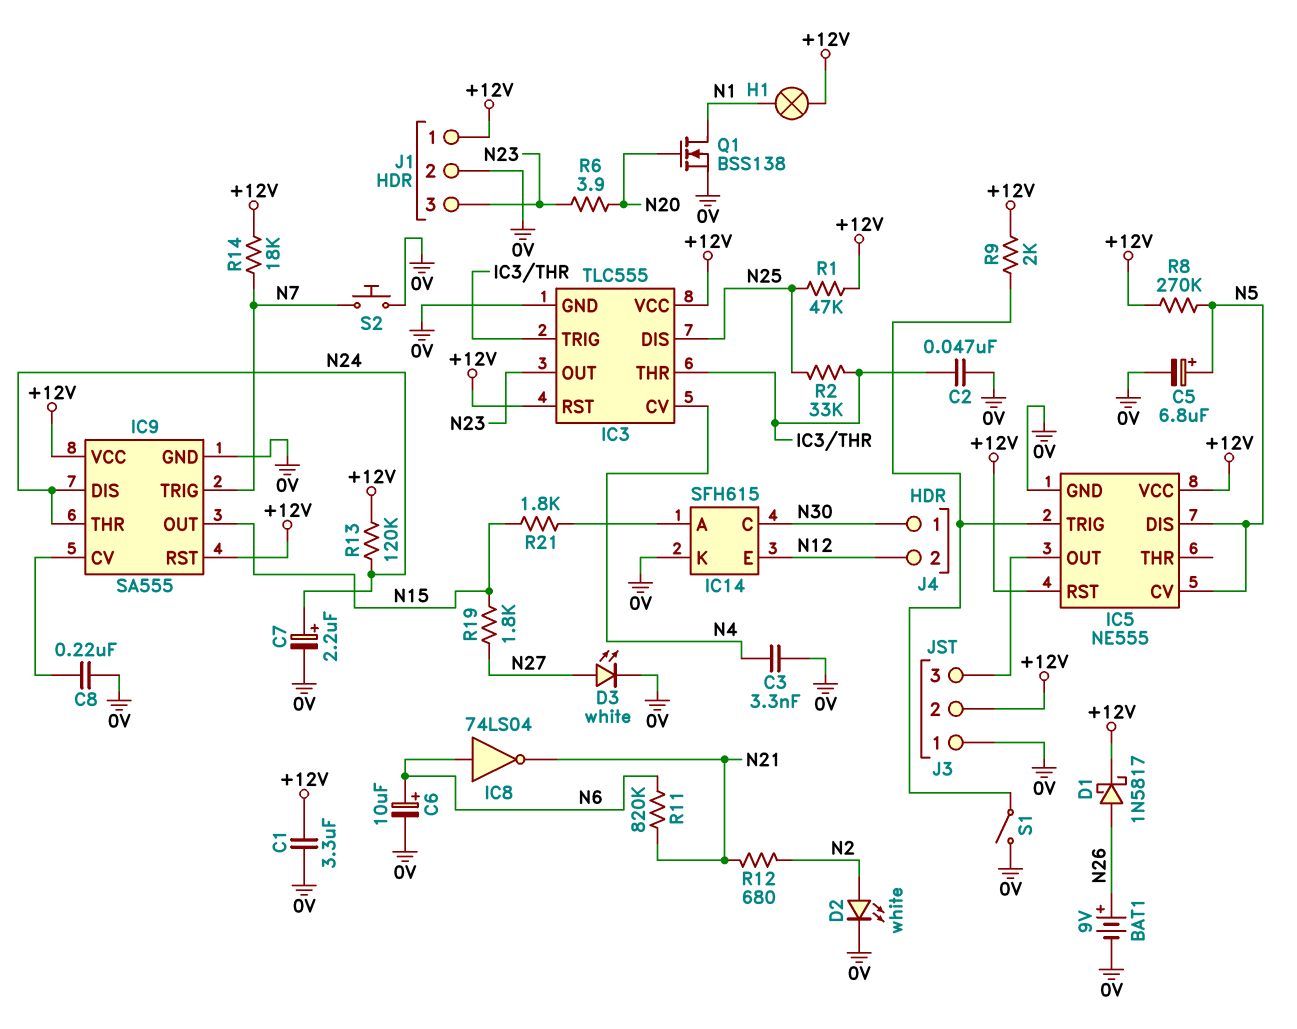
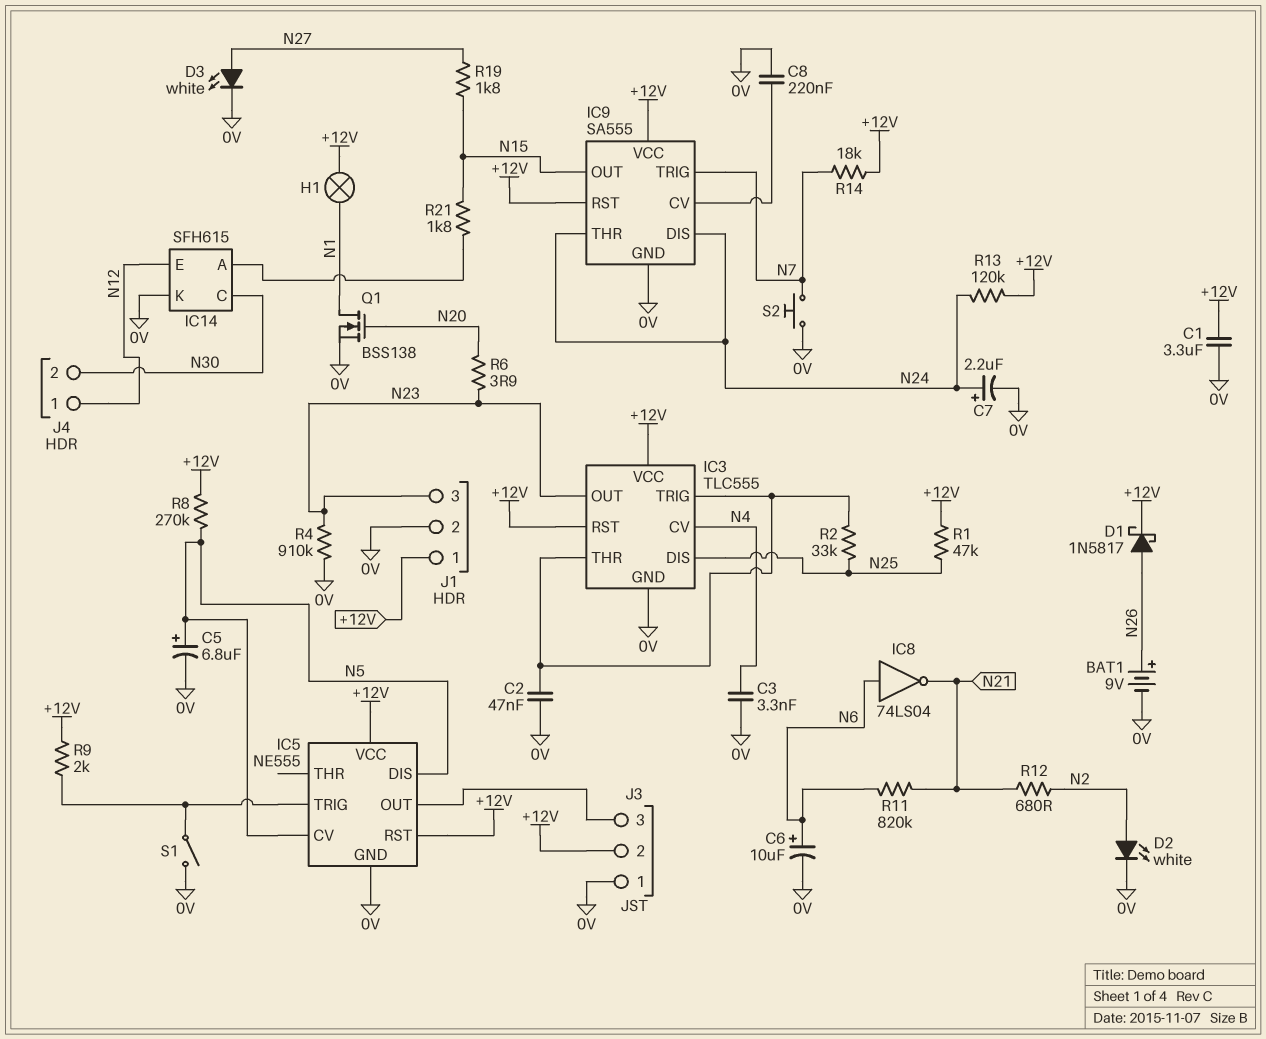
J4 pin 1: N30 -> N12
J4 pin 2: N12 -> N30
R4: none -> 910k (0V, N23)

